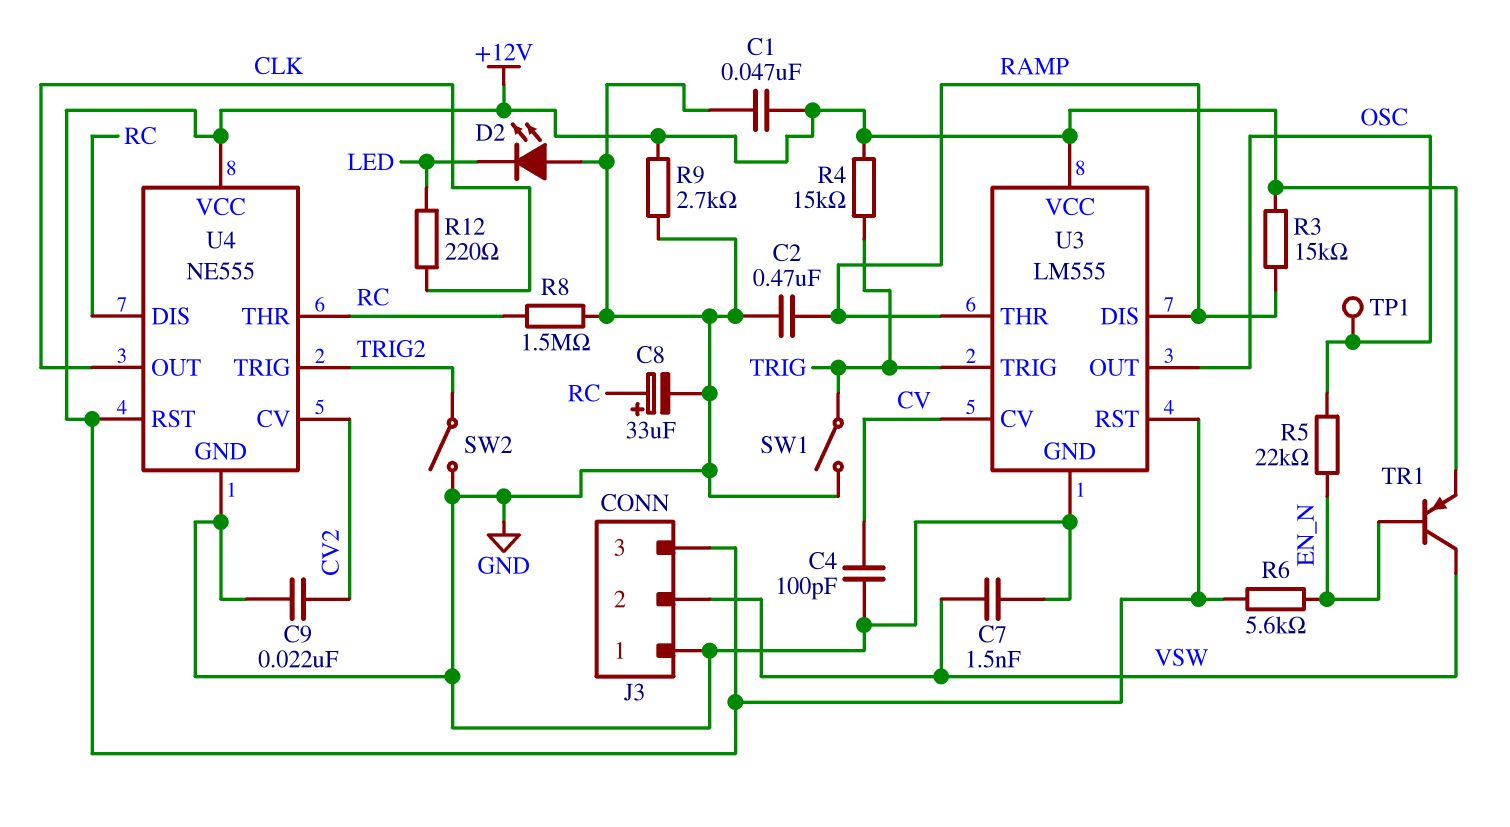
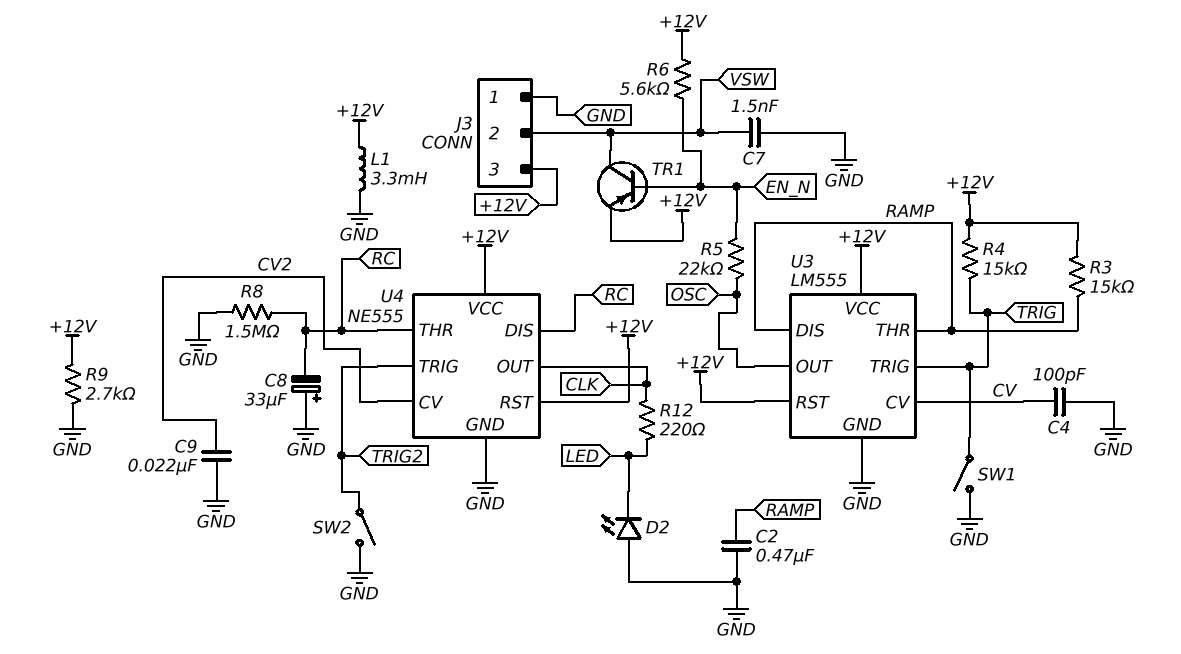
C1: 47nF (+12V, GND) -> none
C8: 33uF (plus RC, minus GND) -> 33uF (plus GND, minus RC)
L1: none -> 3.3mH (+12V, GND)
TP1: test point (OSC) -> none

